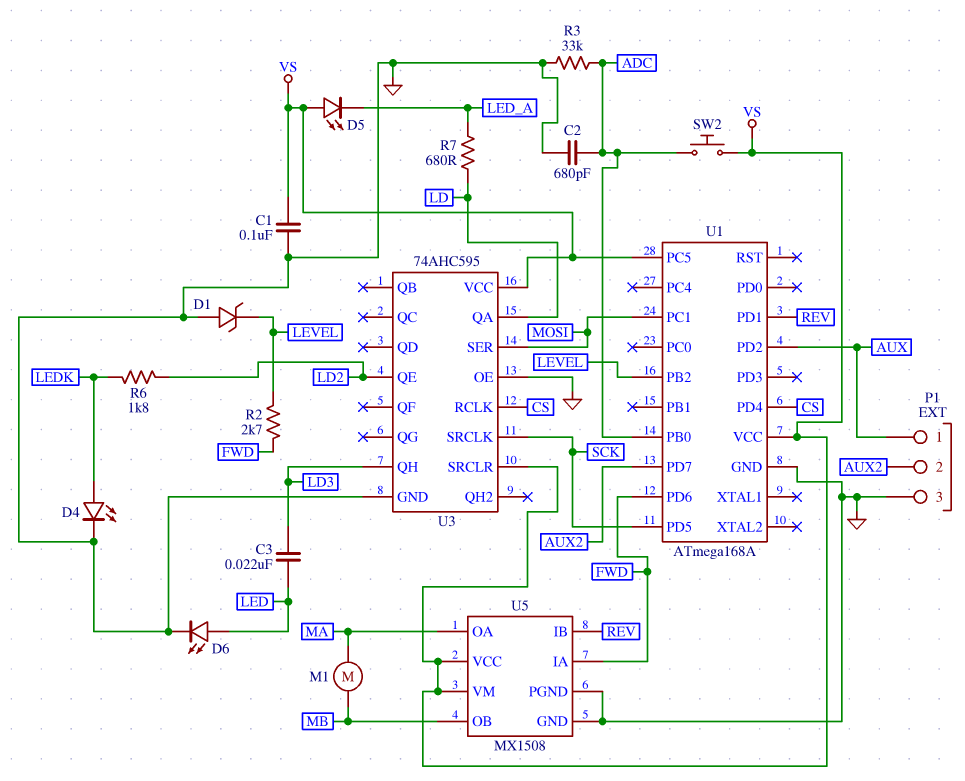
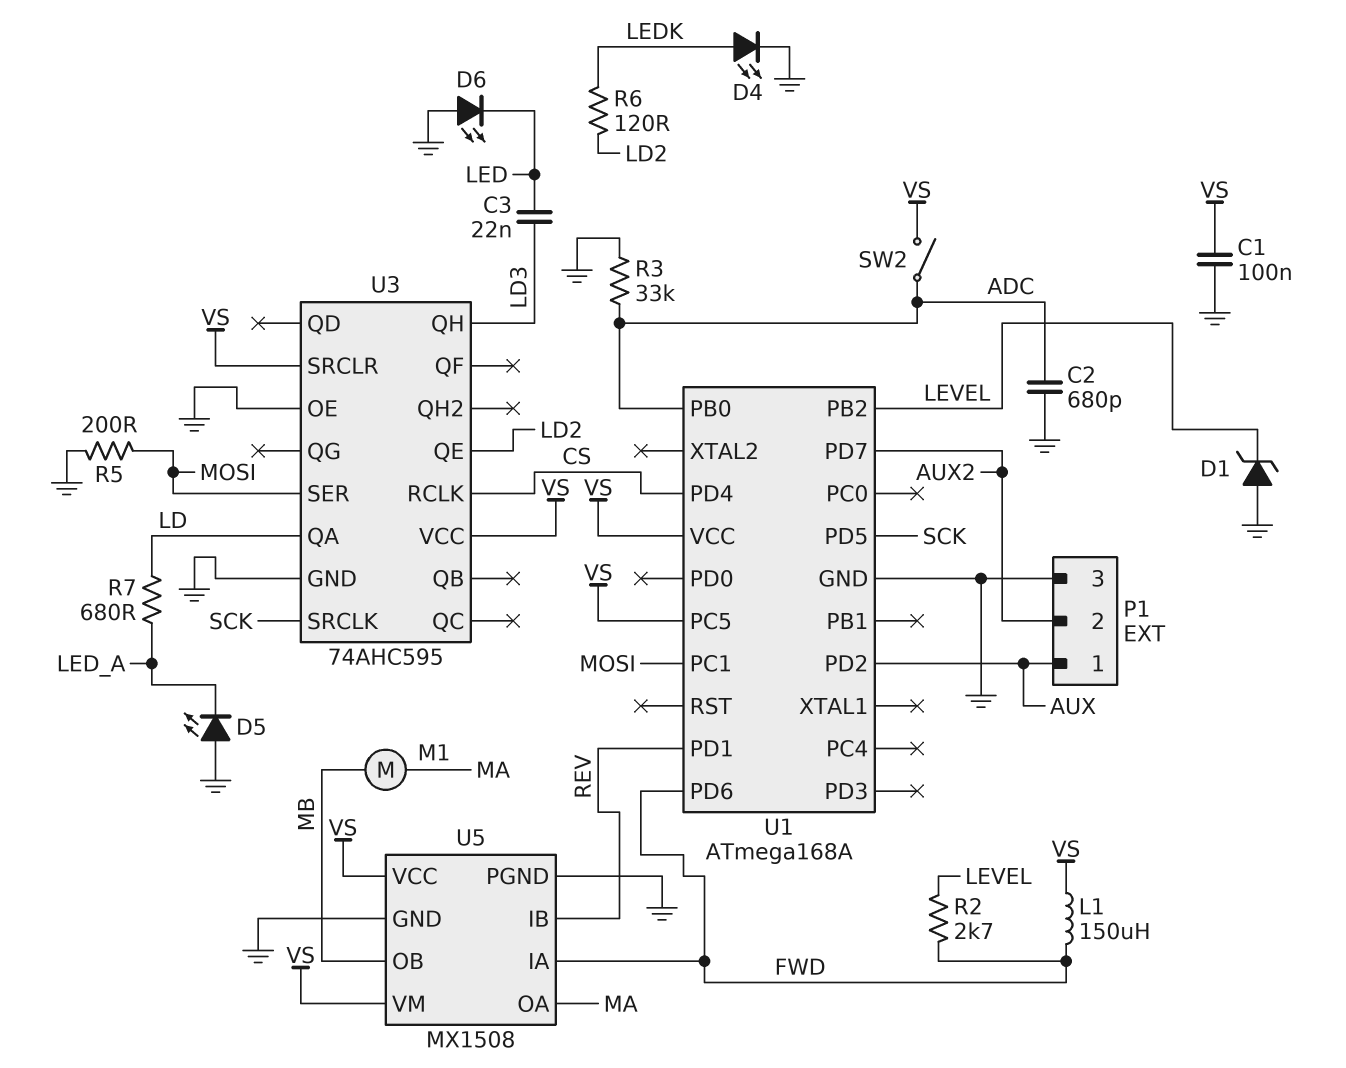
D5: LED (A VS, K LED_A) -> LED (A GND, K LED_A)
D6: LED (A LED, K GND) -> LED (A GND, K LED)
L1: none -> 150uH (FWD, VS)
R5: none -> 200 (GND, MOSI)
R6: 1.8k (LD2, LEDK) -> 120 (LD2, LEDK)
SW2: button (ADC, VS) -> switch (ADC, VS)

